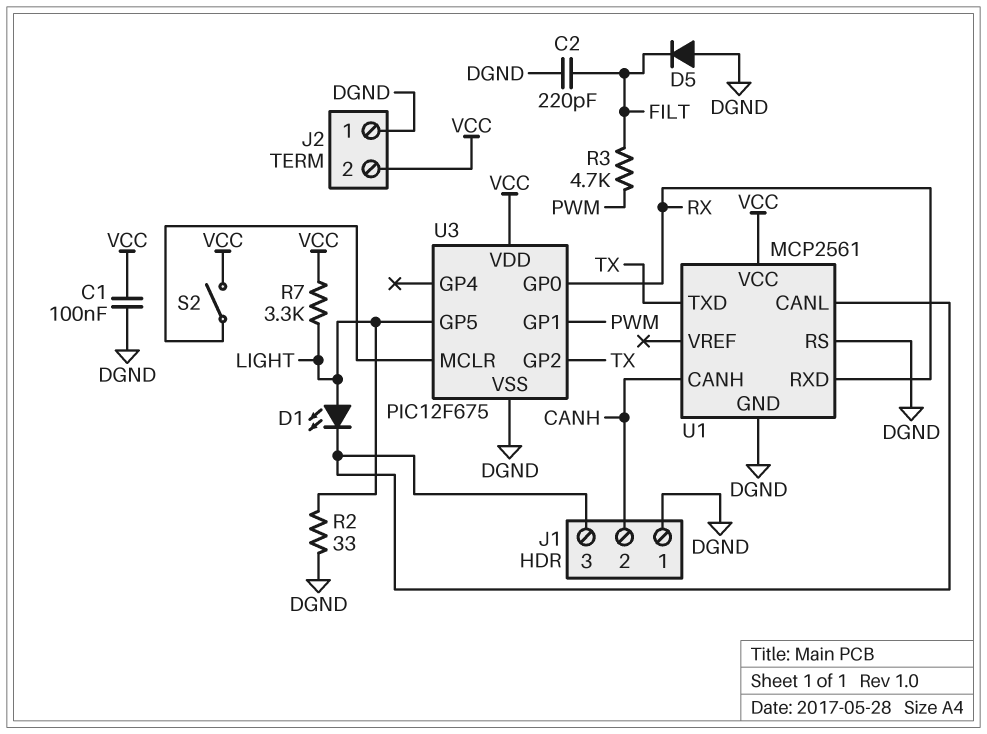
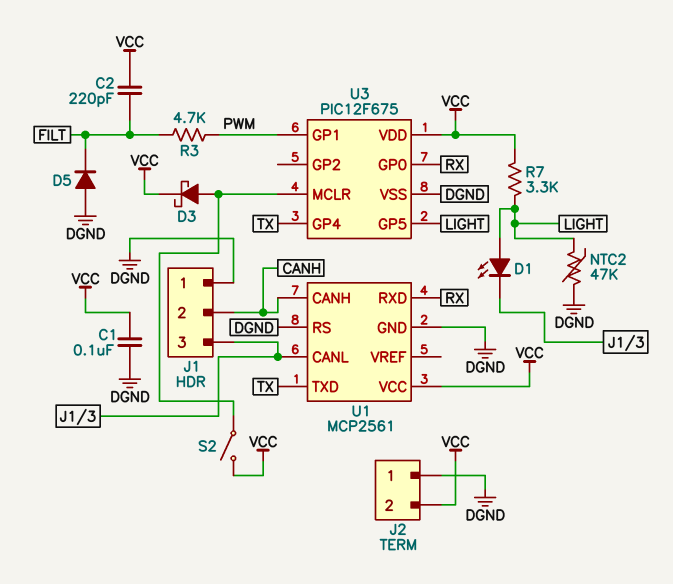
C2: 220pF (DGND, FILT) -> 220pF (FILT, VCC)
D3: none -> schottky (A U3/MCLR, K VCC)
NTC2: none -> 47k (DGND, LIGHT)
R2: 33 (DGND, LIGHT) -> none
U3 pin GP2: TX -> none
U3 pin GP4: none -> TX

